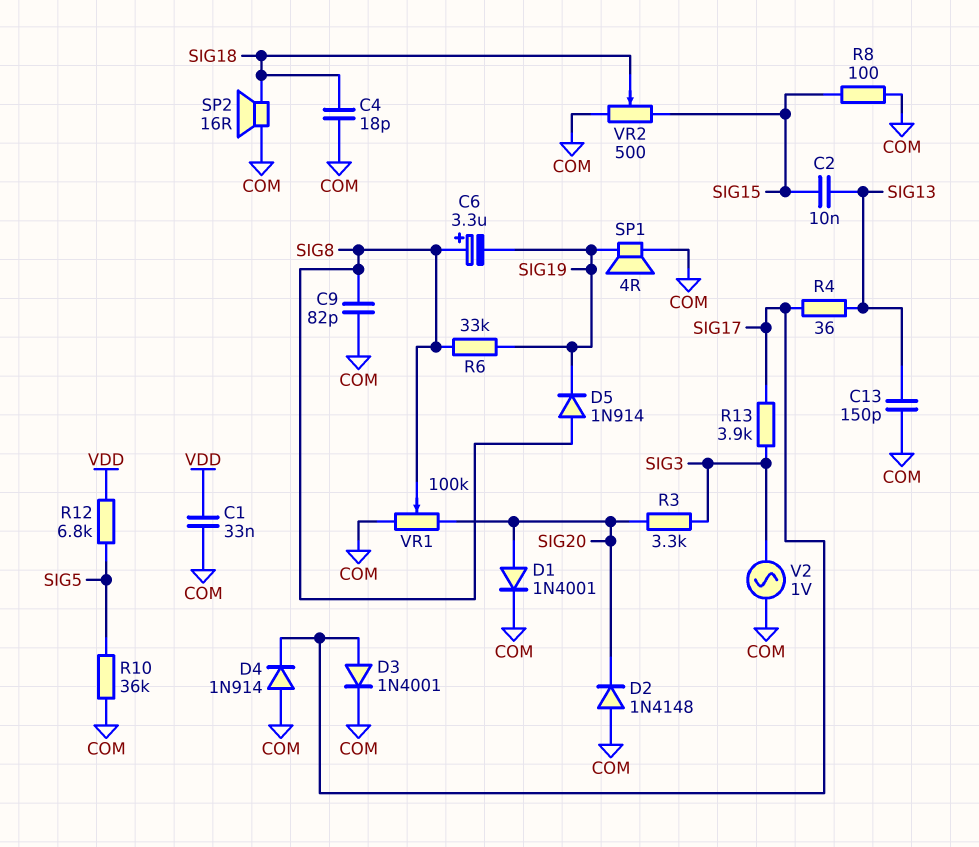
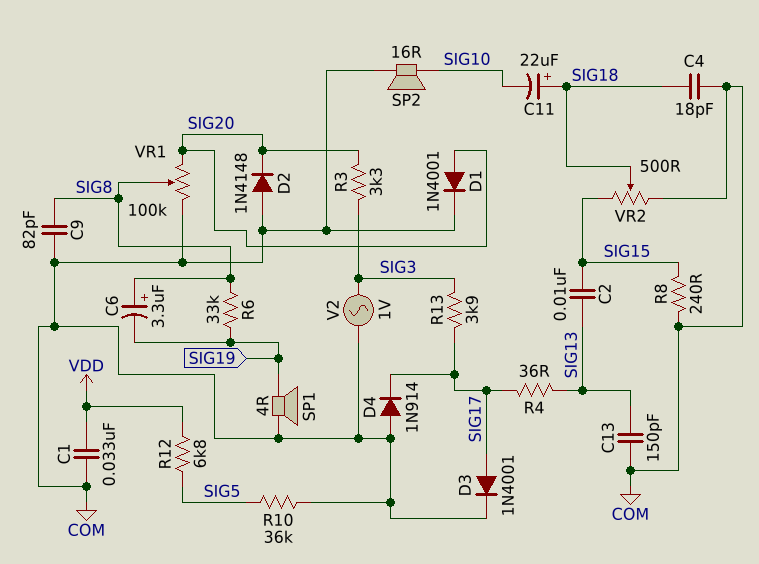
C11: none -> 22uF (plus SIG18, minus SIG10)
D5: diode 1N914 (A SIG8, K SIG19) -> none
R8: 100 (COM, SIG15) -> 240 (COM, SIG15)
SP2: speaker 16R (COM, SIG18) -> speaker 16R (COM, SIG10)

